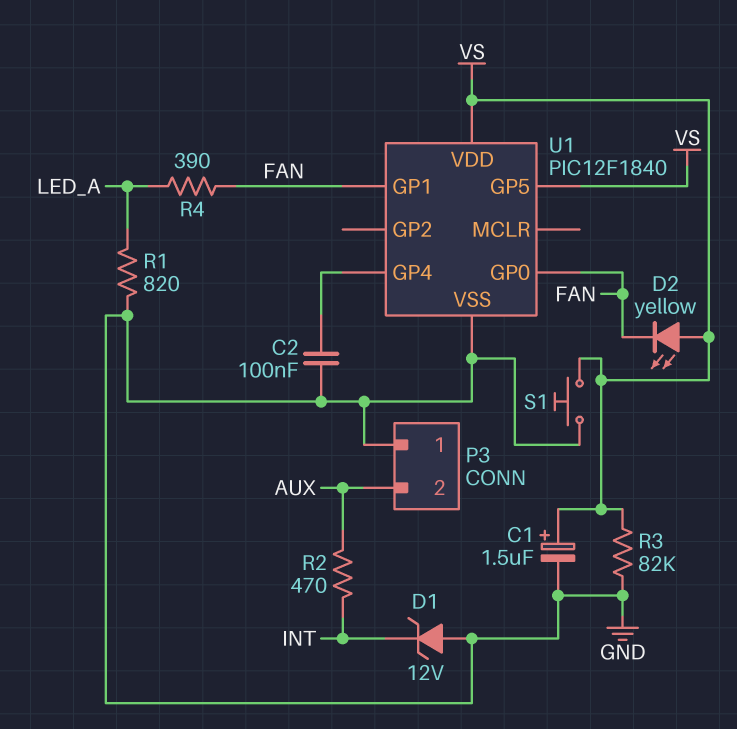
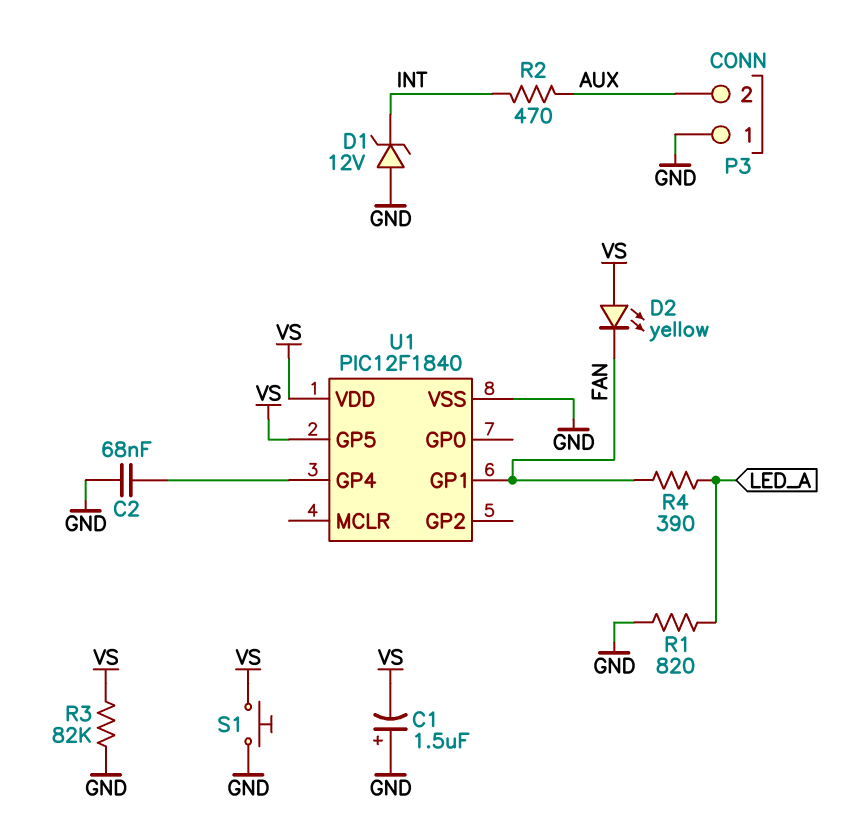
C1: 1.5uF (plus VS, minus GND) -> 1.5uF (plus GND, minus VS)
C2: 100nF (GND, U1/GP4) -> 68nF (GND, U1/GP4)
U1 pin GP0: FAN -> none

